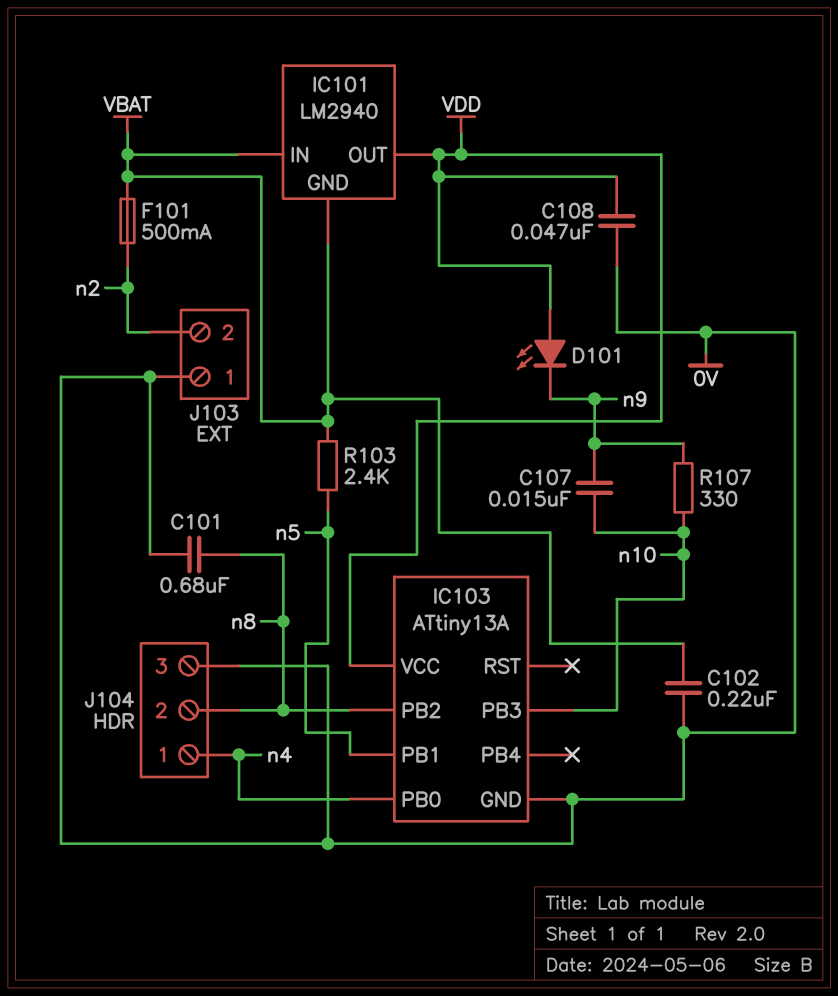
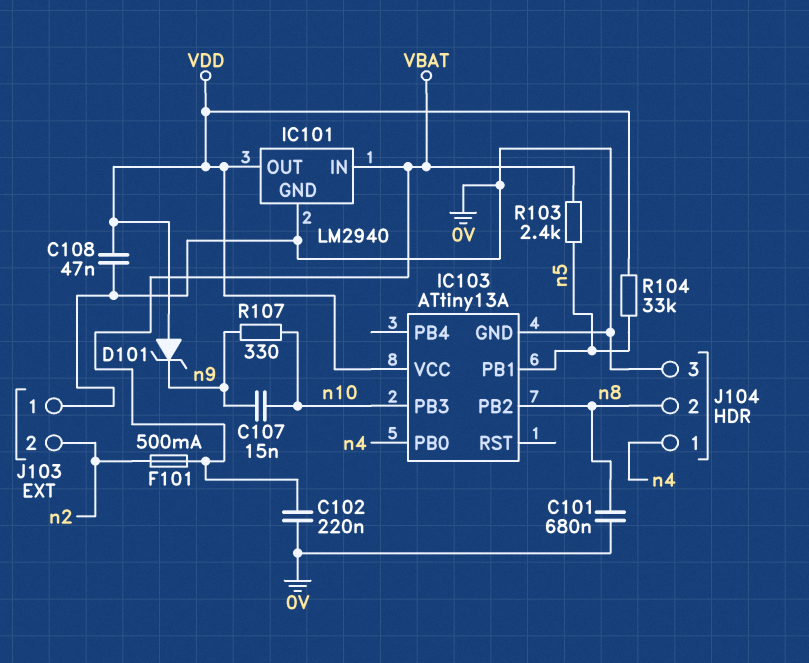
D101: LED (A VDD, K n9) -> zener (A VDD, K n9)
IC101 pin GND: VBAT -> 0V
R104: none -> 33k (VDD, n5)

